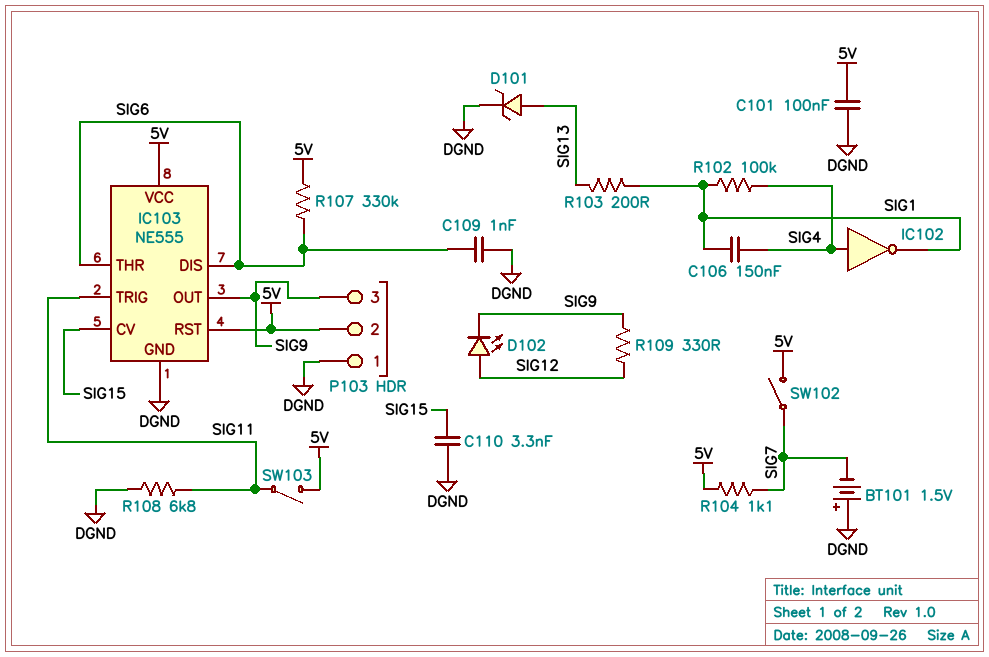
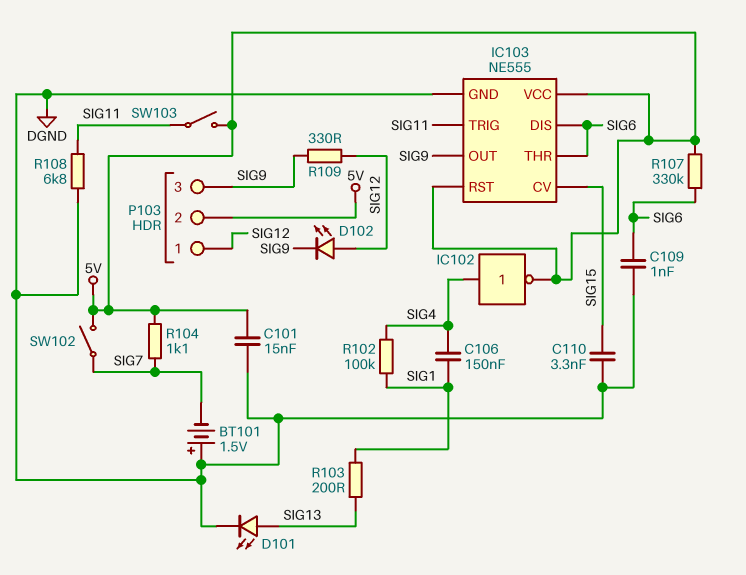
C101: 100nF (5V, DGND) -> 15nF (5V, DGND)
D101: zener (A SIG13, K DGND) -> LED (A SIG13, K DGND)
IC102: NOT (in SIG4, out SIG1) -> NOT (in SIG4, out 5V)
P103 pin 1: DGND -> SIG12

